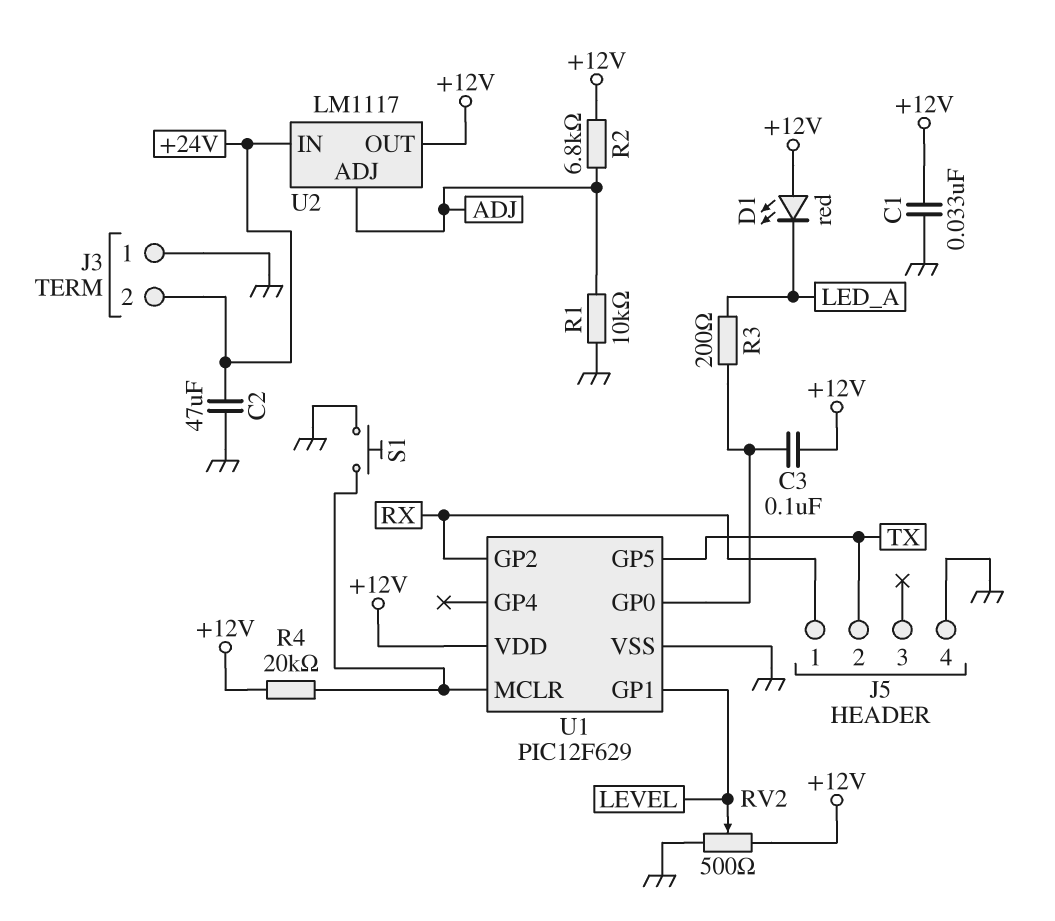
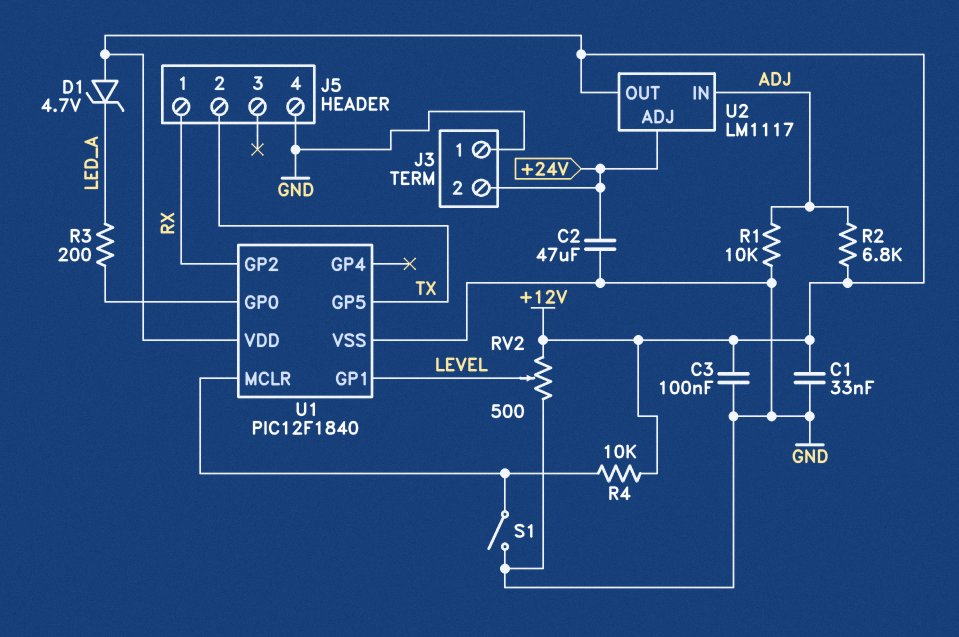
C3: 100nF (+12V, U1/GP0) -> 100nF (+12V, GND)
D1: LED red (A +12V, K LED_A) -> zener 4.7V (A +12V, K LED_A)
R4: 20k (+12V, U1/MCLR) -> 10k (+12V, U1/MCLR)
S1: button (GND, U1/MCLR) -> switch (GND, U1/MCLR)
U1: PIC12F629 -> PIC12F1840
U2 pin ADJ: ADJ -> +24V
U2 pin IN: +24V -> ADJ

